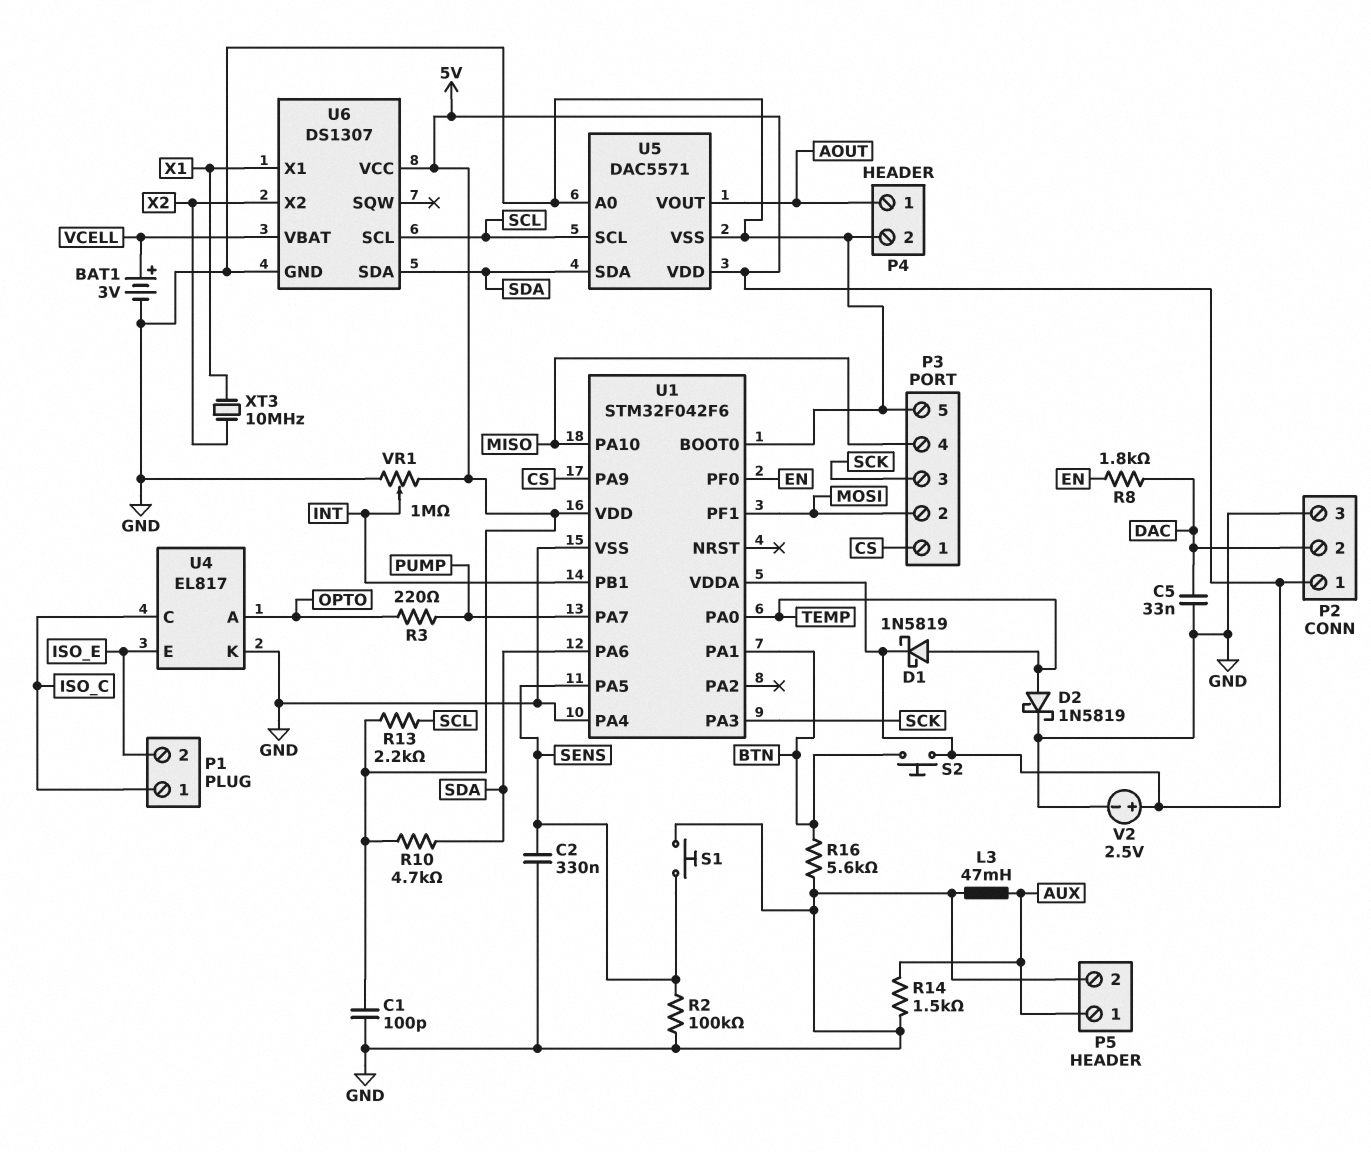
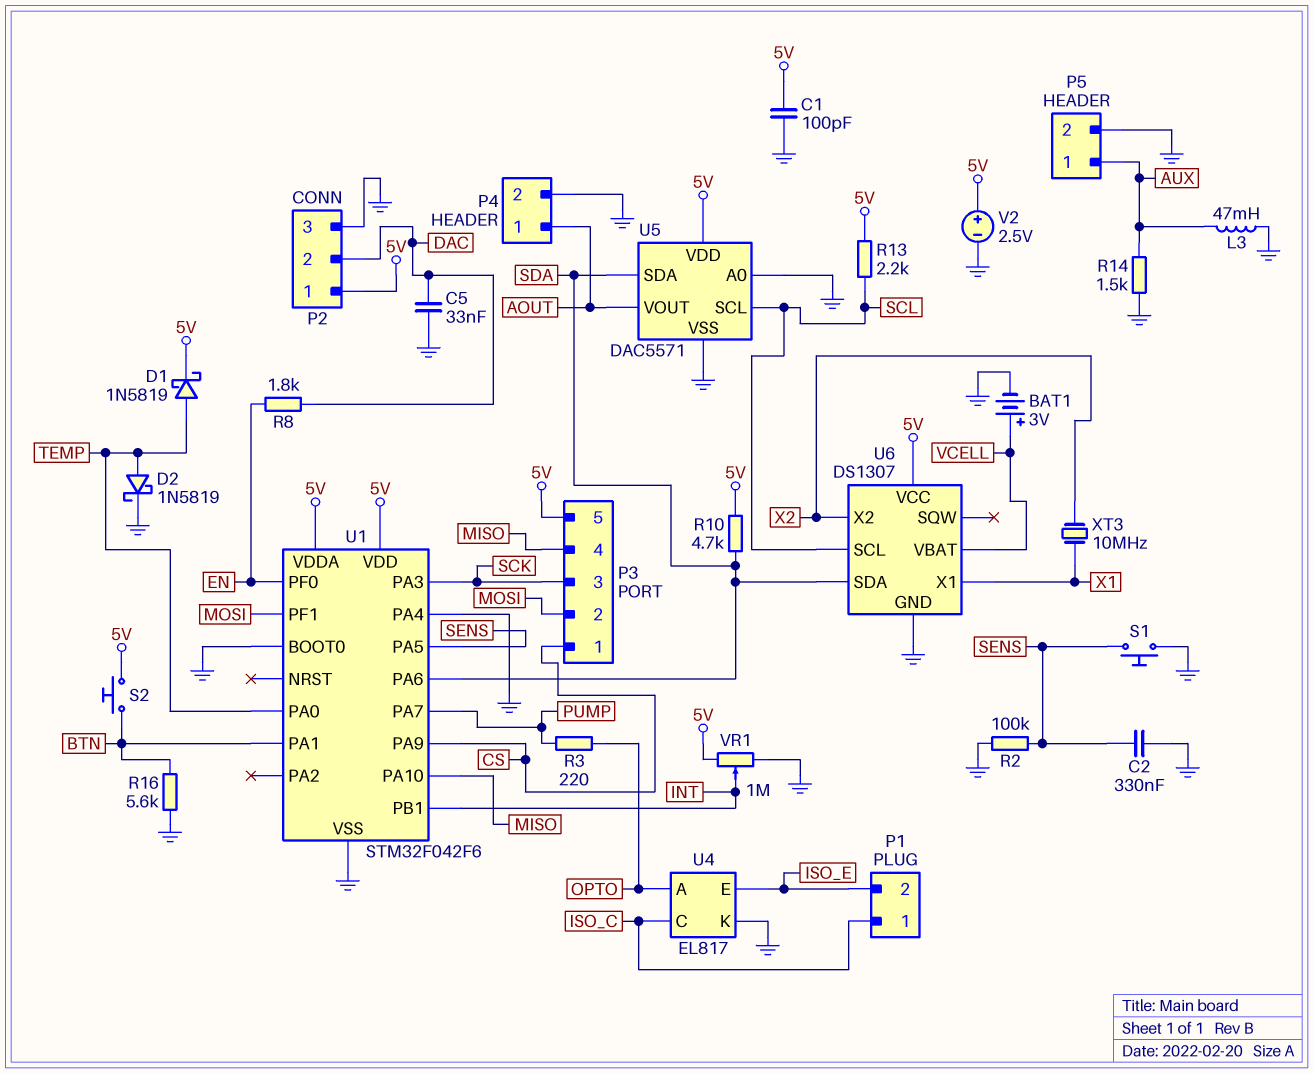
P3 pin 5: GND -> 5V

